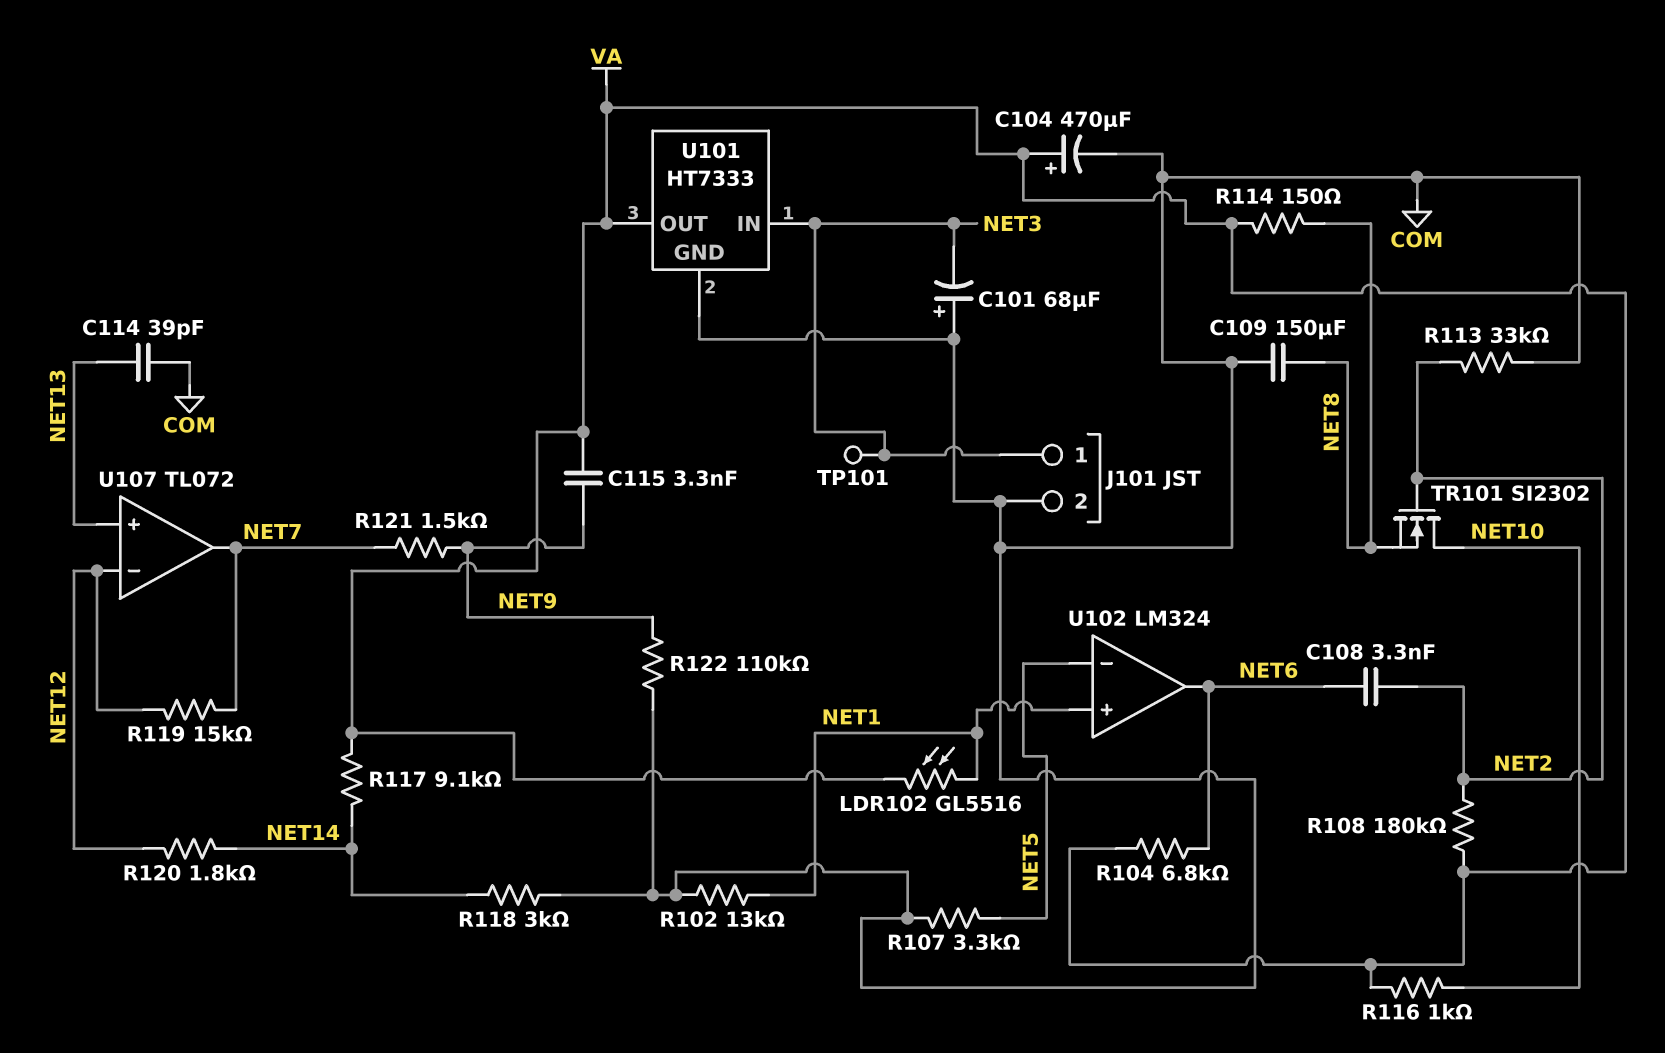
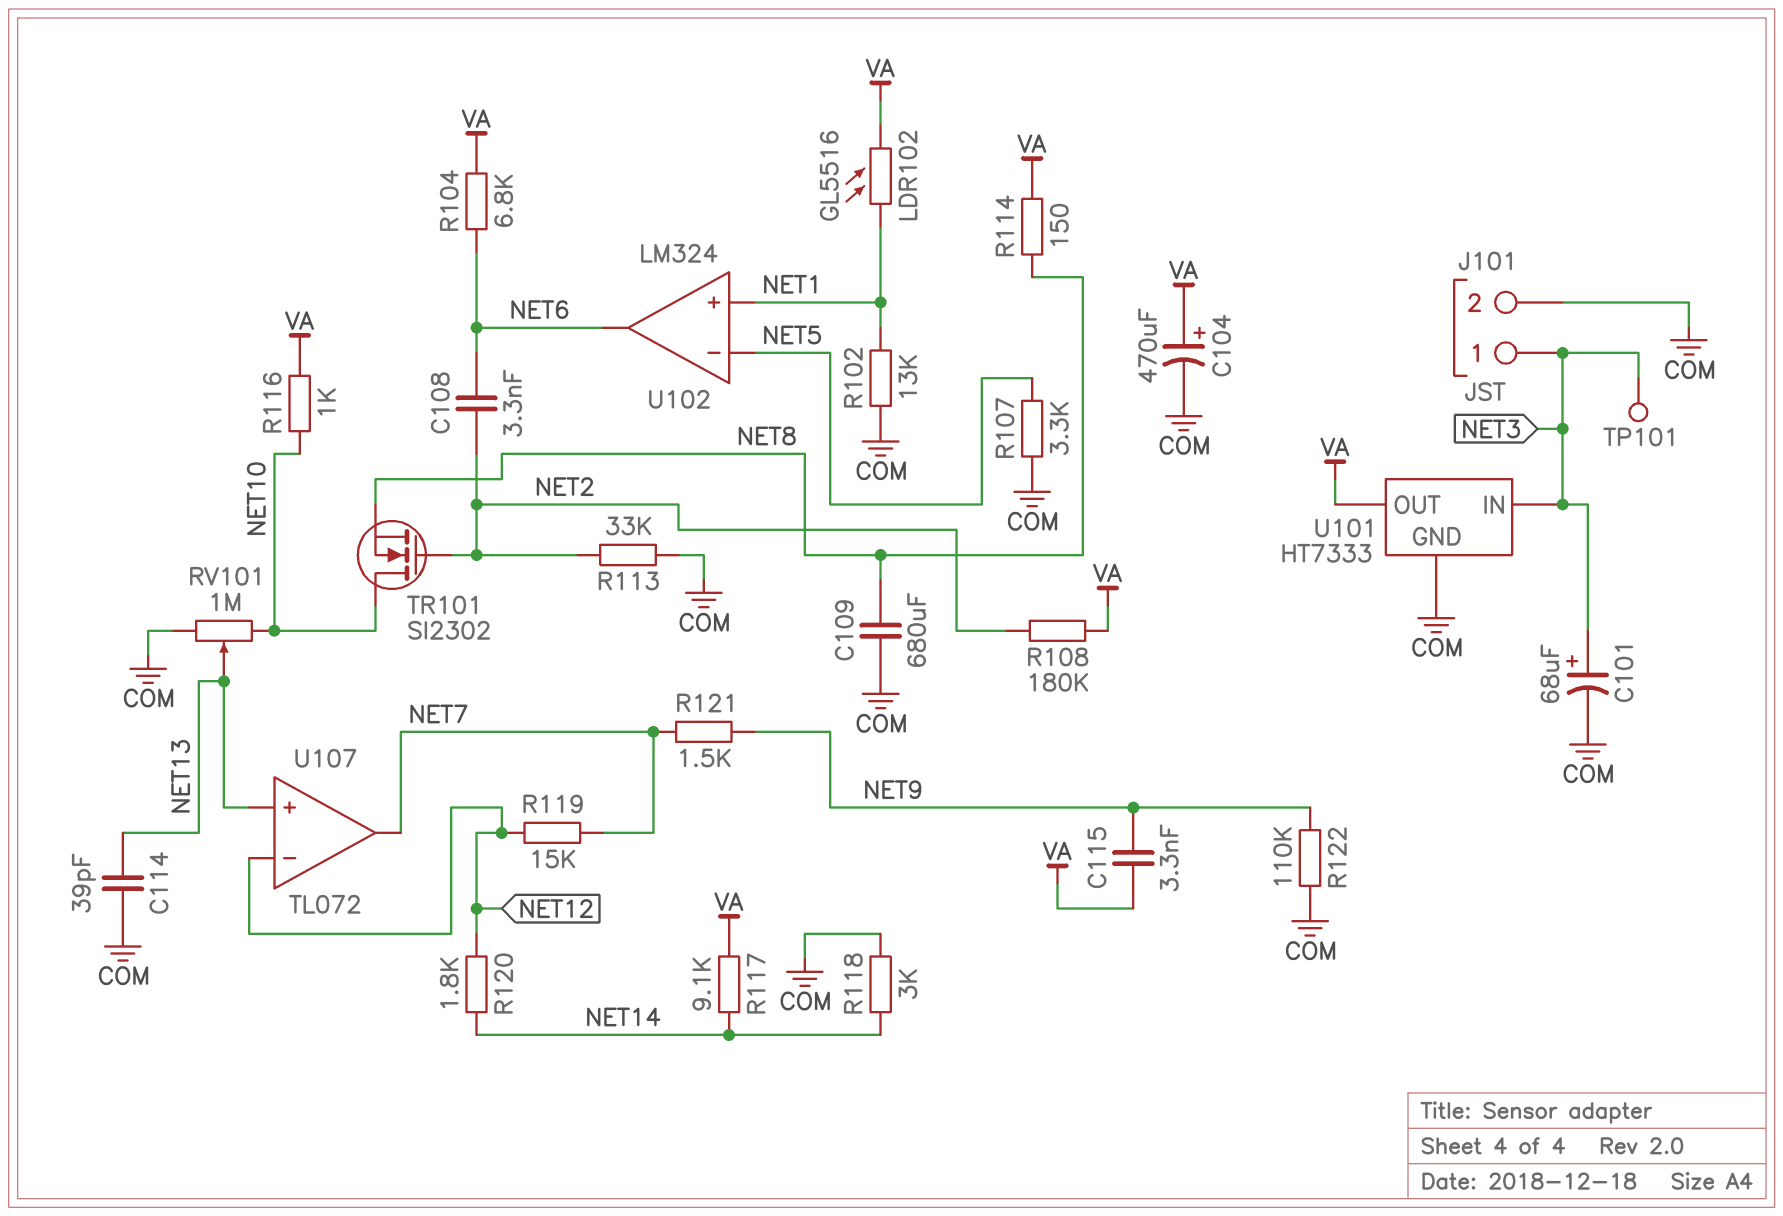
C101: 68uF (plus COM, minus NET3) -> 68uF (plus NET3, minus COM)
C109: 150uF (COM, NET8) -> 680uF (COM, NET8)
RV101: none -> 1M (COM, NET10, wiper NET13)

